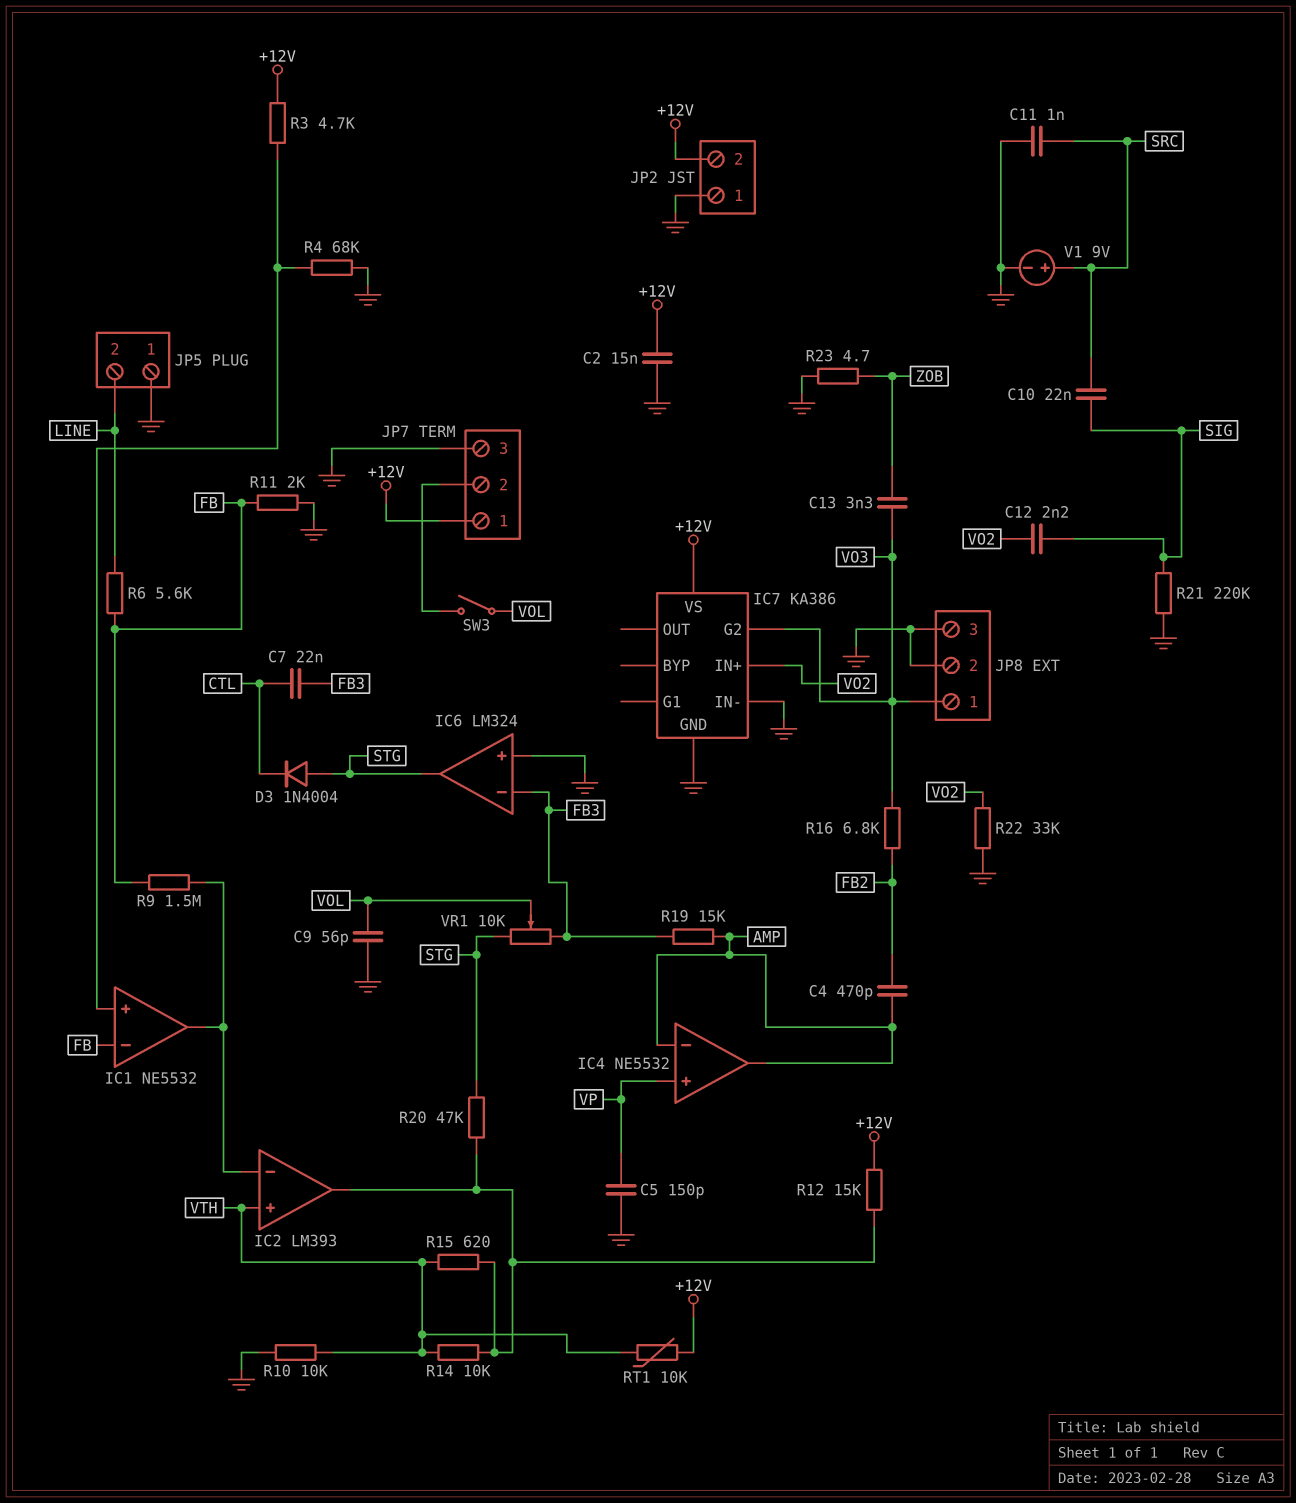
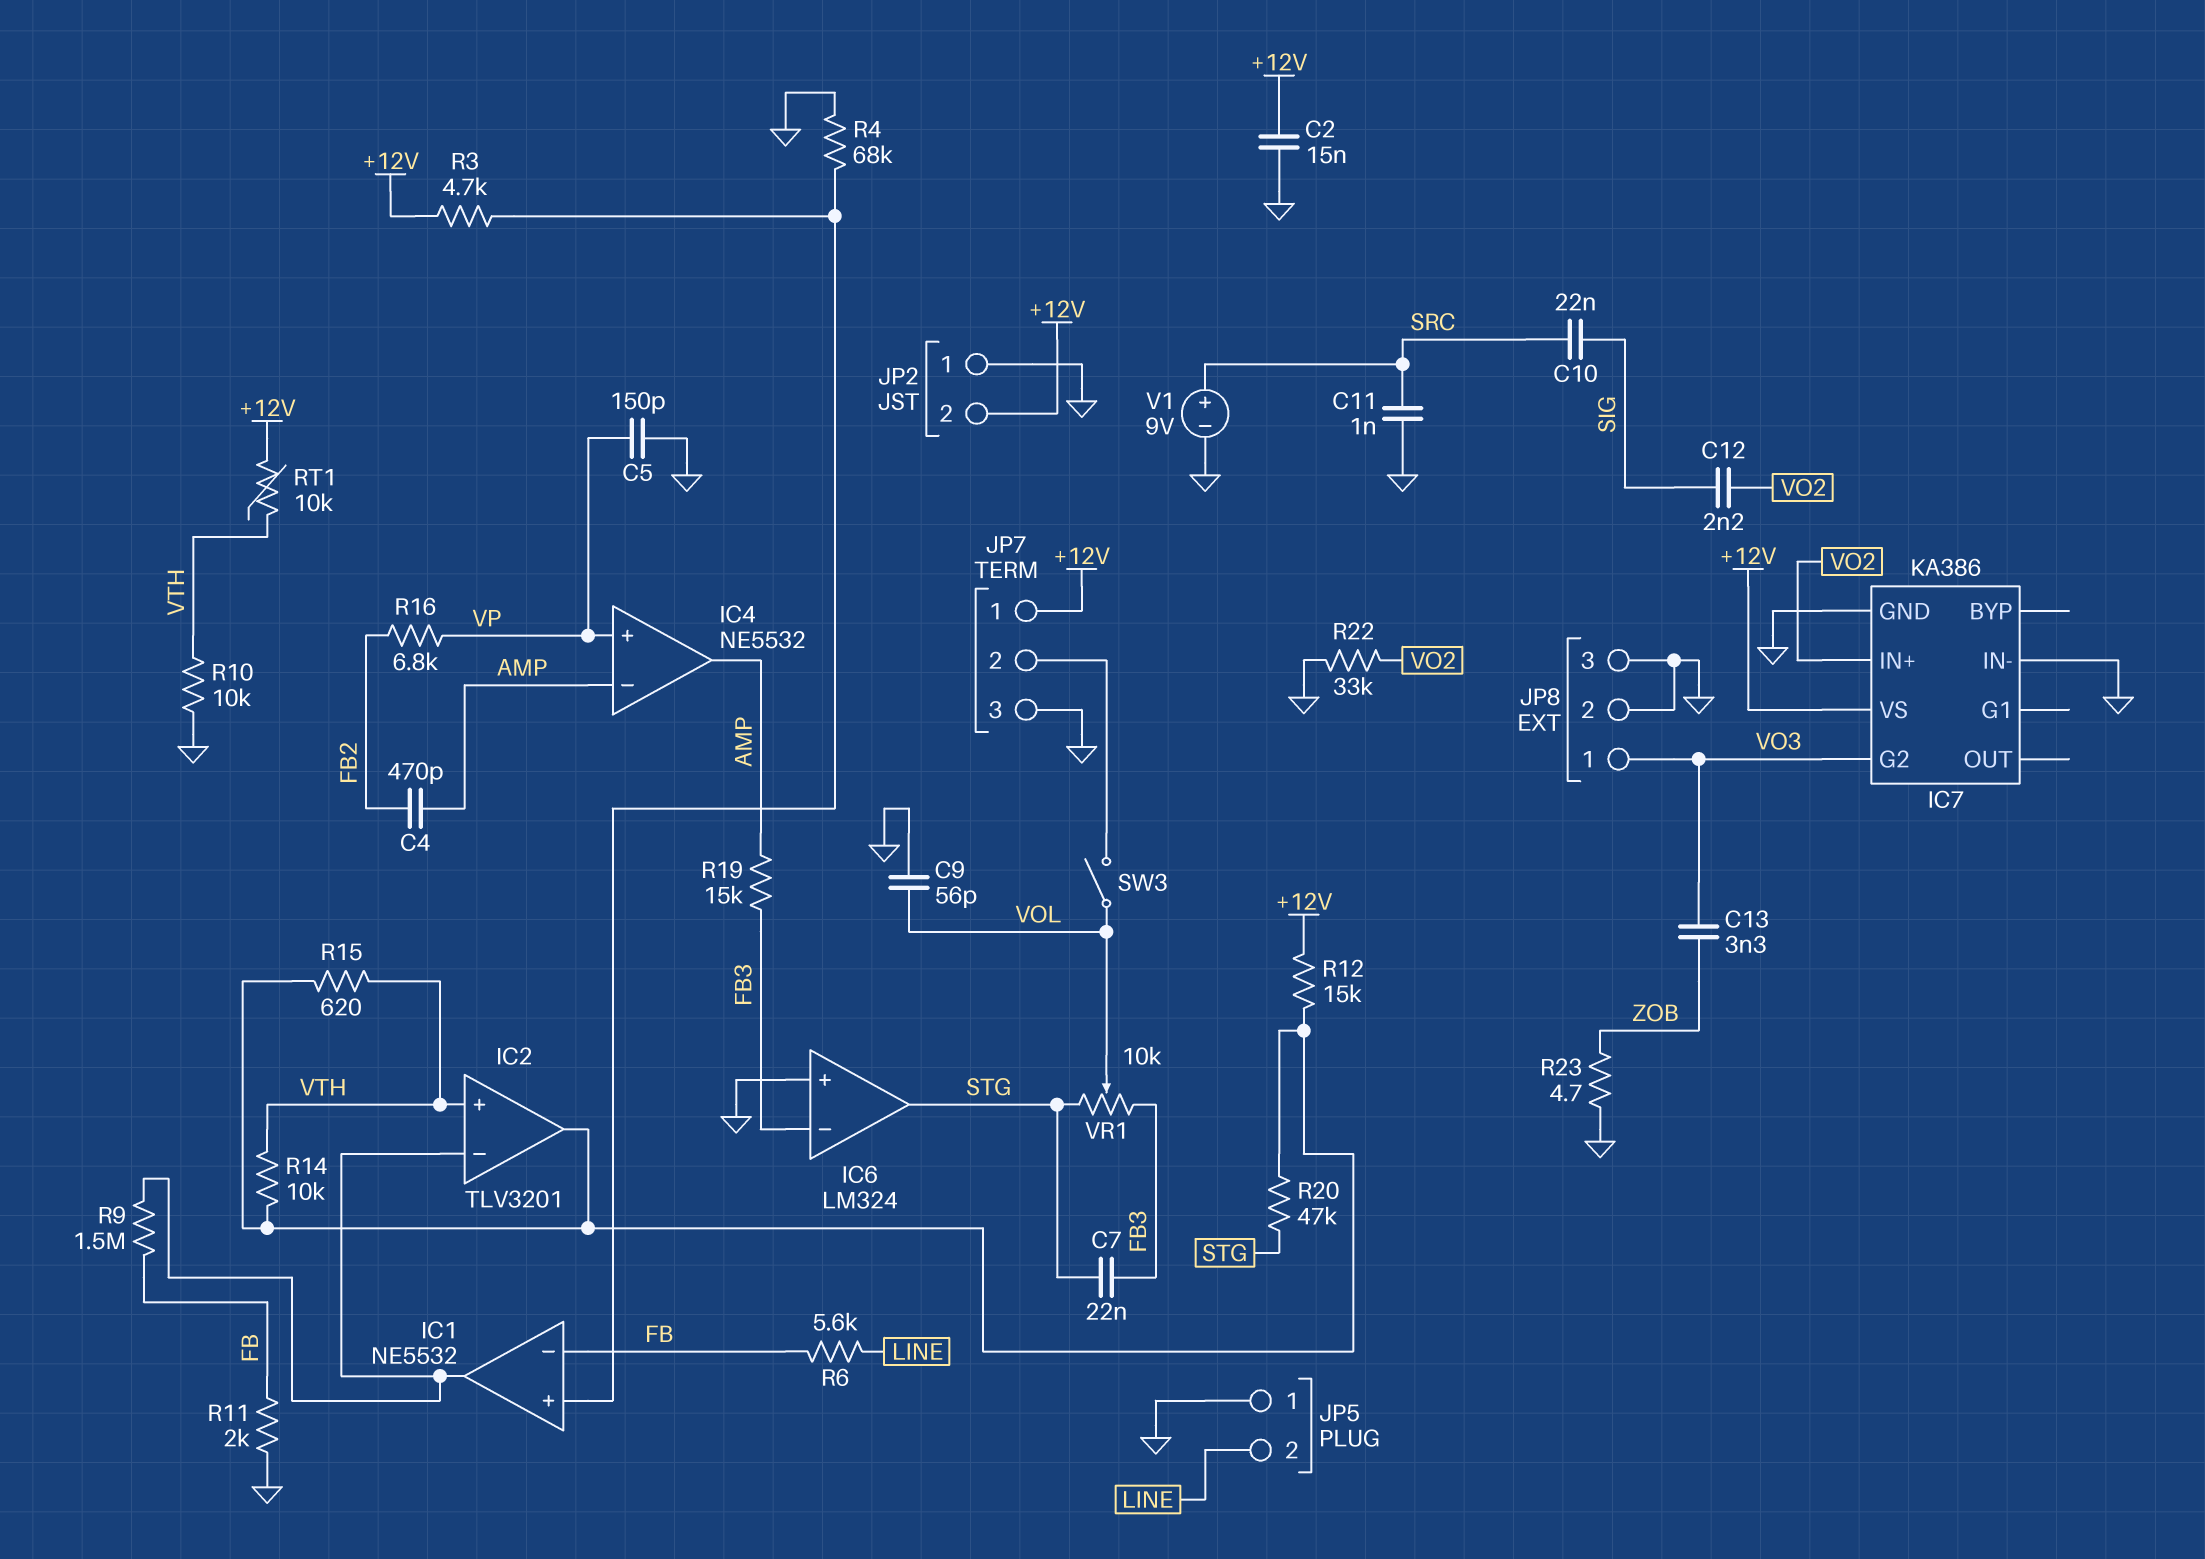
C7: 22nF (CTL, FB3) -> 22nF (FB3, STG)
D3: diode 1N4004 (A STG, K CTL) -> none
IC2: LM393 -> TLV3201
R16: 6.8k (FB2, VO3) -> 6.8k (FB2, VP)
R21: 220k (GND, SIG) -> none

